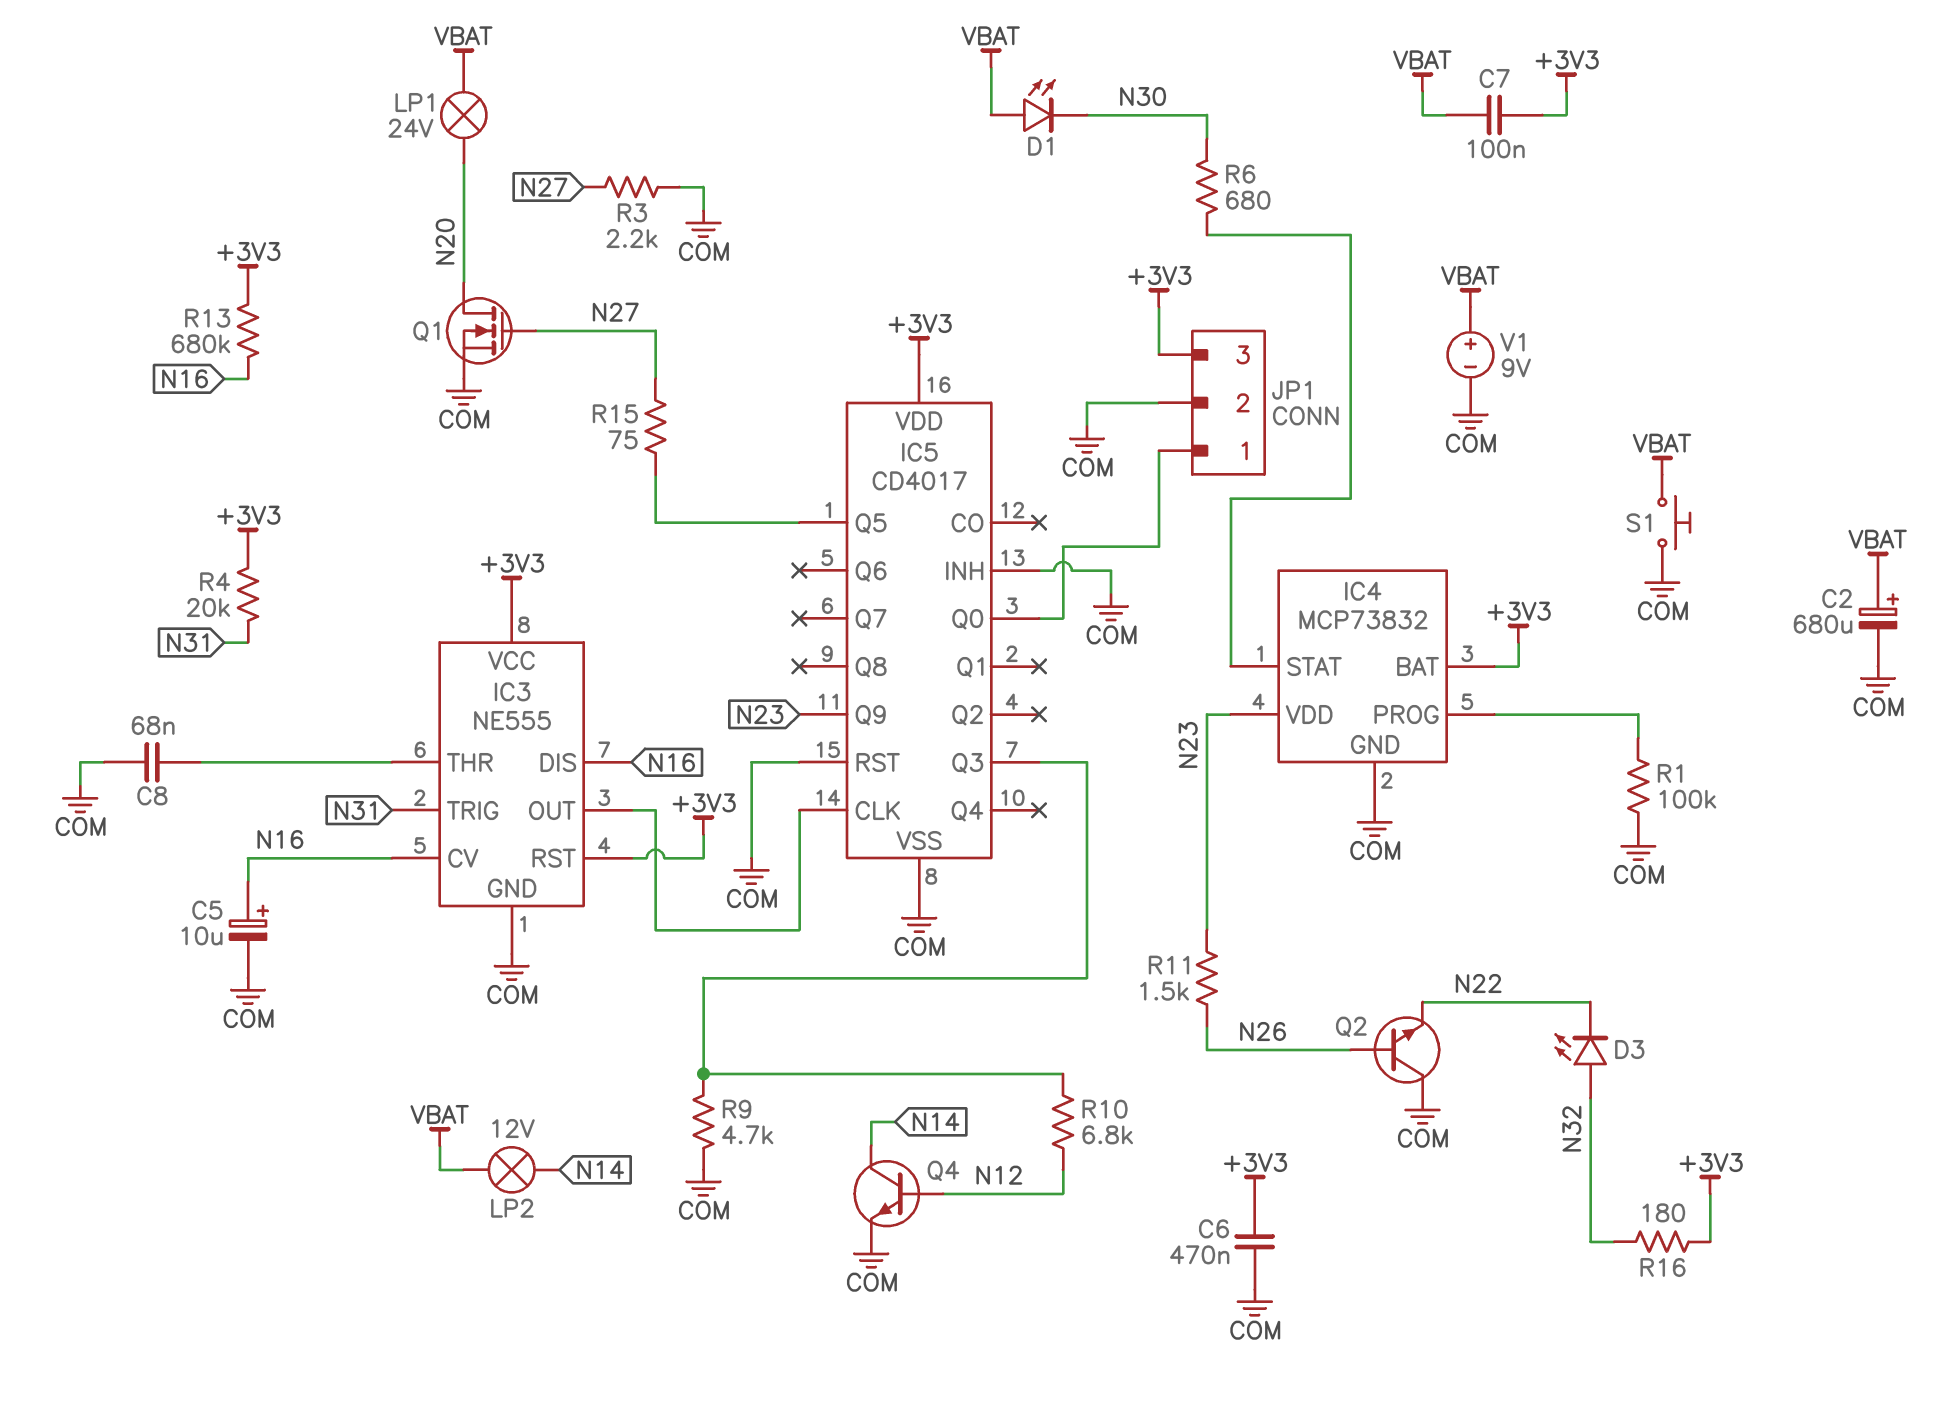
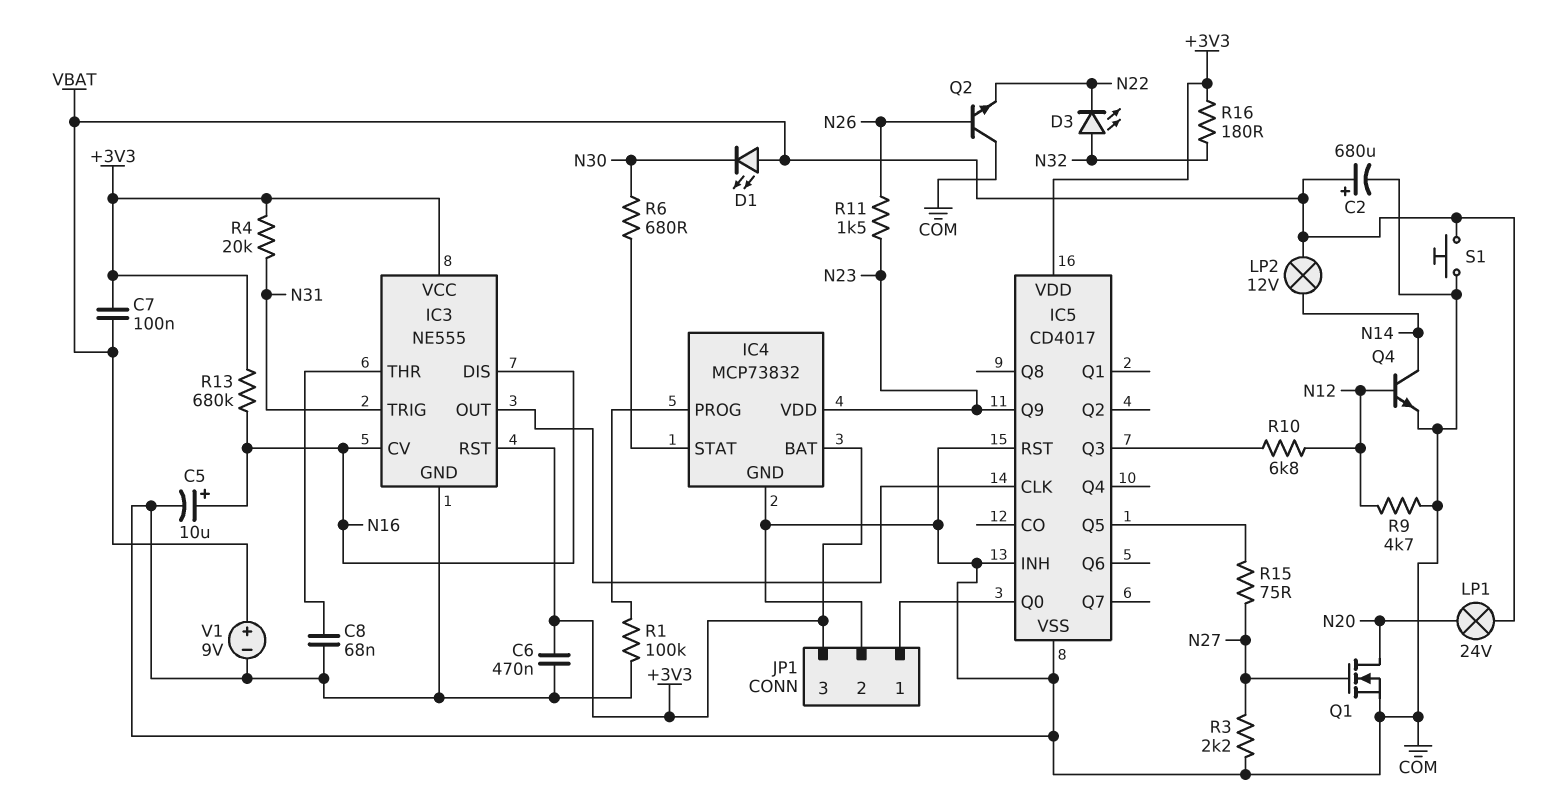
R9: 4.7k (COM, IC5/Q3) -> 4.7k (COM, N12)

